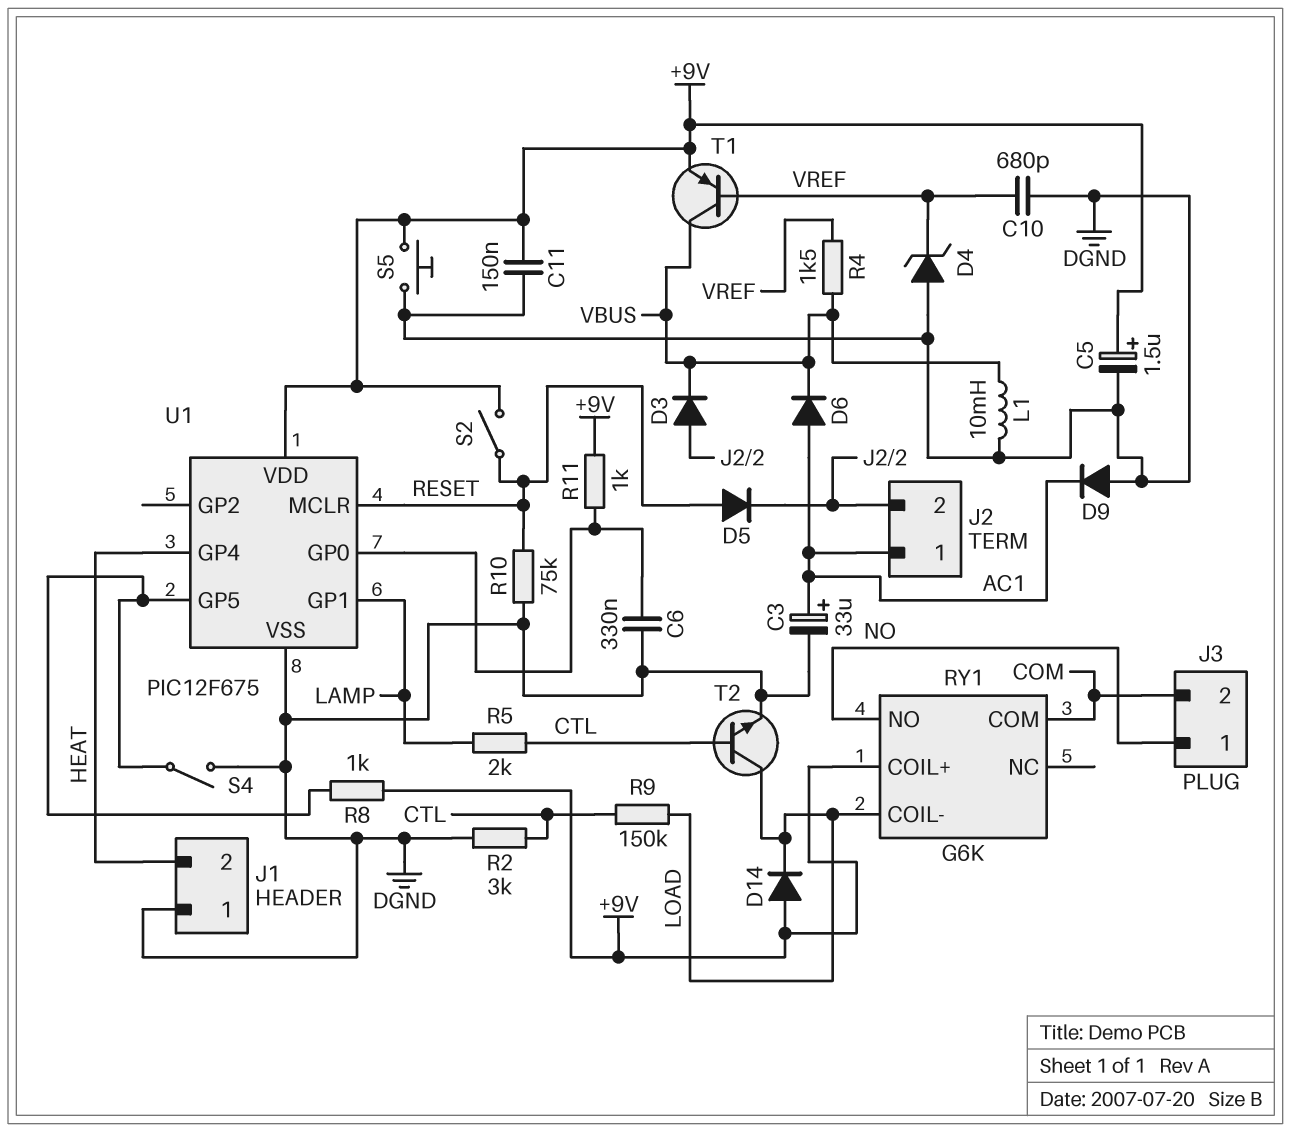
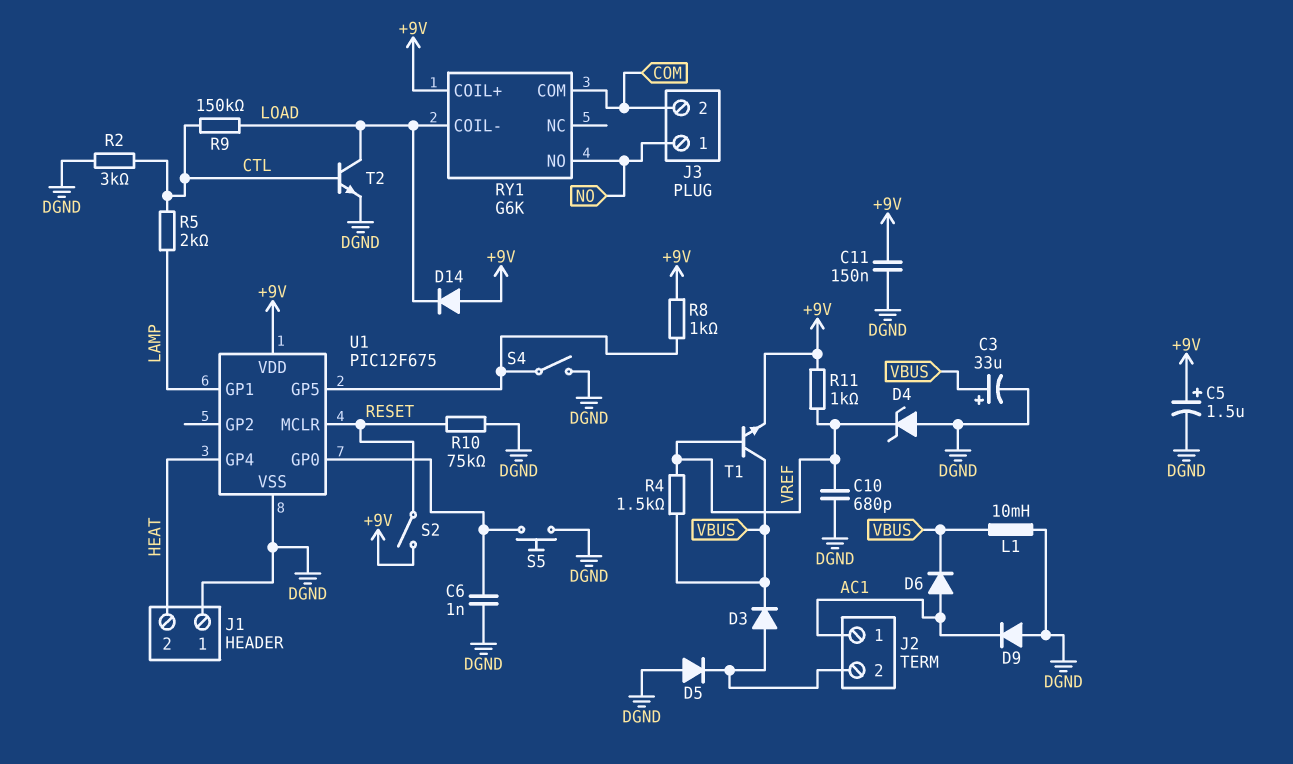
C3: 33uF (plus AC1, minus DGND) -> 33uF (plus VBUS, minus DGND)
C6: 330nF (DGND, U1/GP0) -> 1nF (DGND, U1/GP0)
D5: diode (A RESET, K J2/2) -> diode (A DGND, K J2/2)
R11: 1k (+9V, U1/GP0) -> 1k (+9V, VREF)
S5: button (+9V, DGND) -> button (DGND, U1/GP0)
T1: PNP (B VREF, C VBUS, E +9V) -> NPN (B VREF, C VBUS, E +9V)

